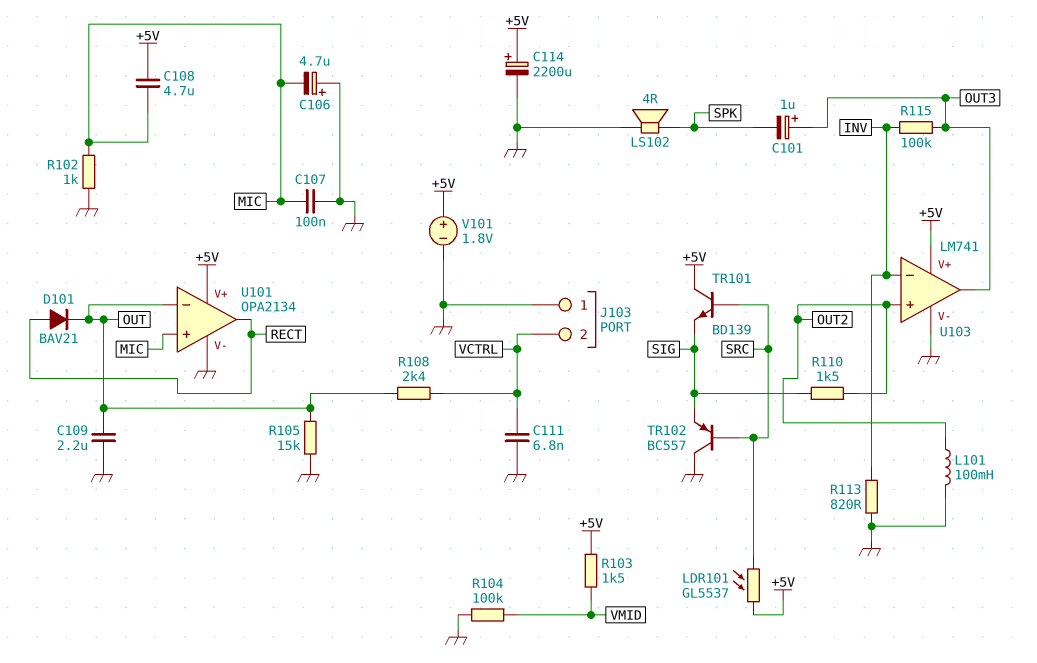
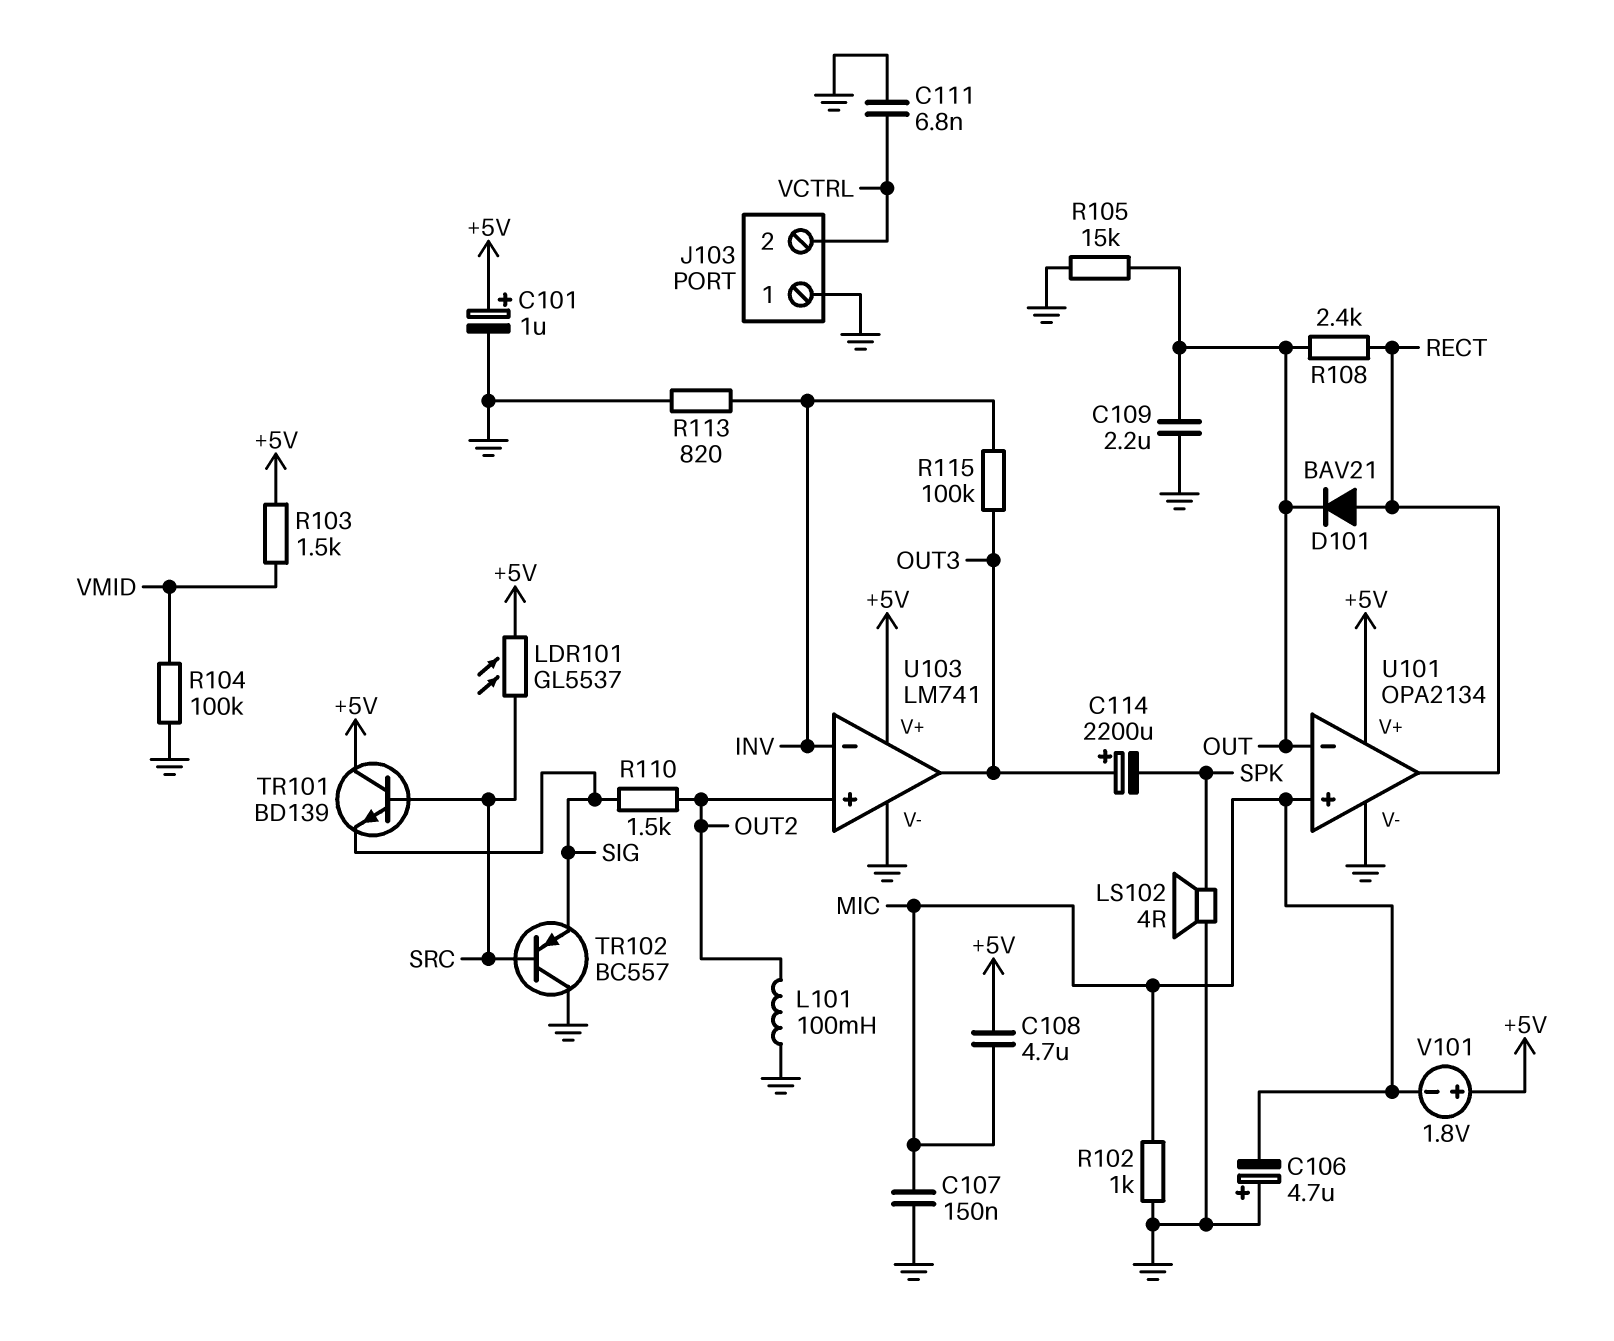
C101: 1uF (plus OUT3, minus SPK) -> 1uF (plus +5V, minus GND)
C107: 100nF (GND, MIC) -> 150nF (GND, MIC)
C114: 2200uF (plus +5V, minus GND) -> 2200uF (plus OUT3, minus SPK)
R108: 2.4k (OUT, VCTRL) -> 2.4k (OUT, RECT)
V101: 1.8V (plus +5V, minus GND) -> 1.8V (plus +5V, minus MIC)

